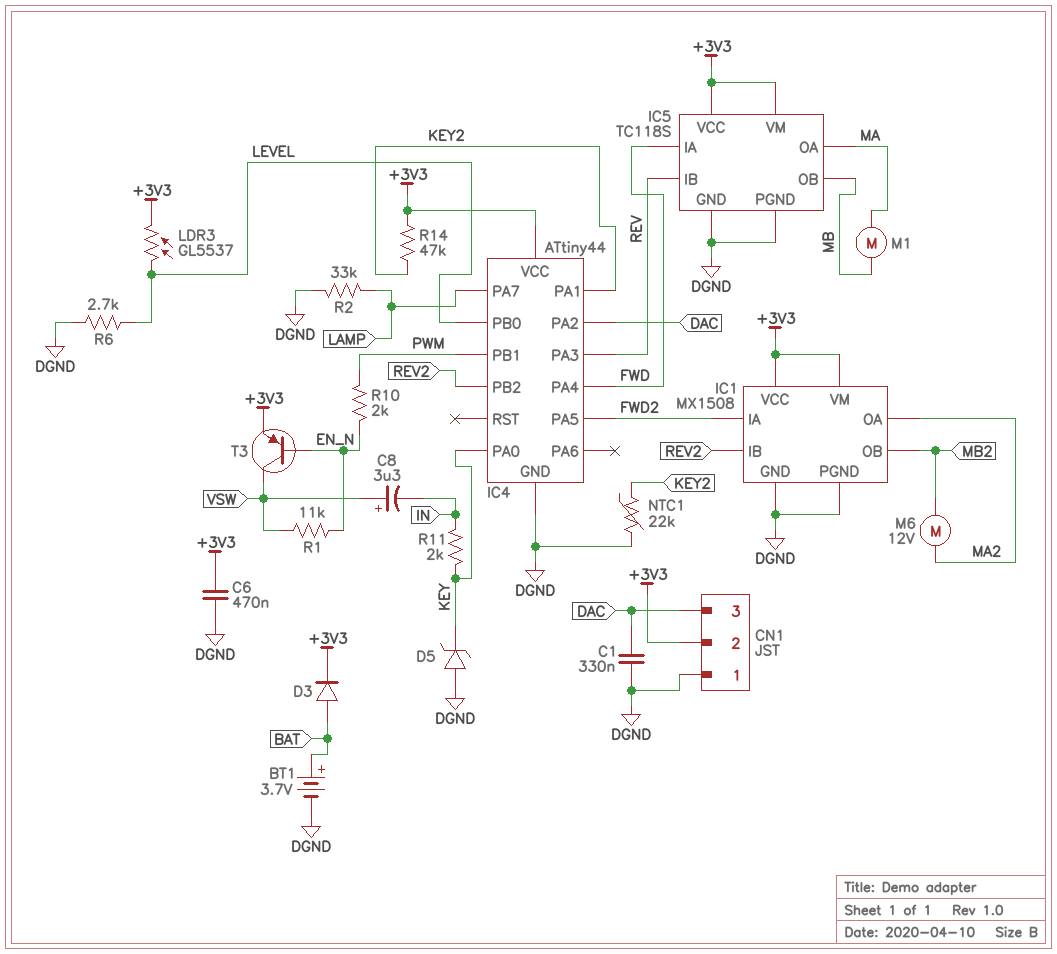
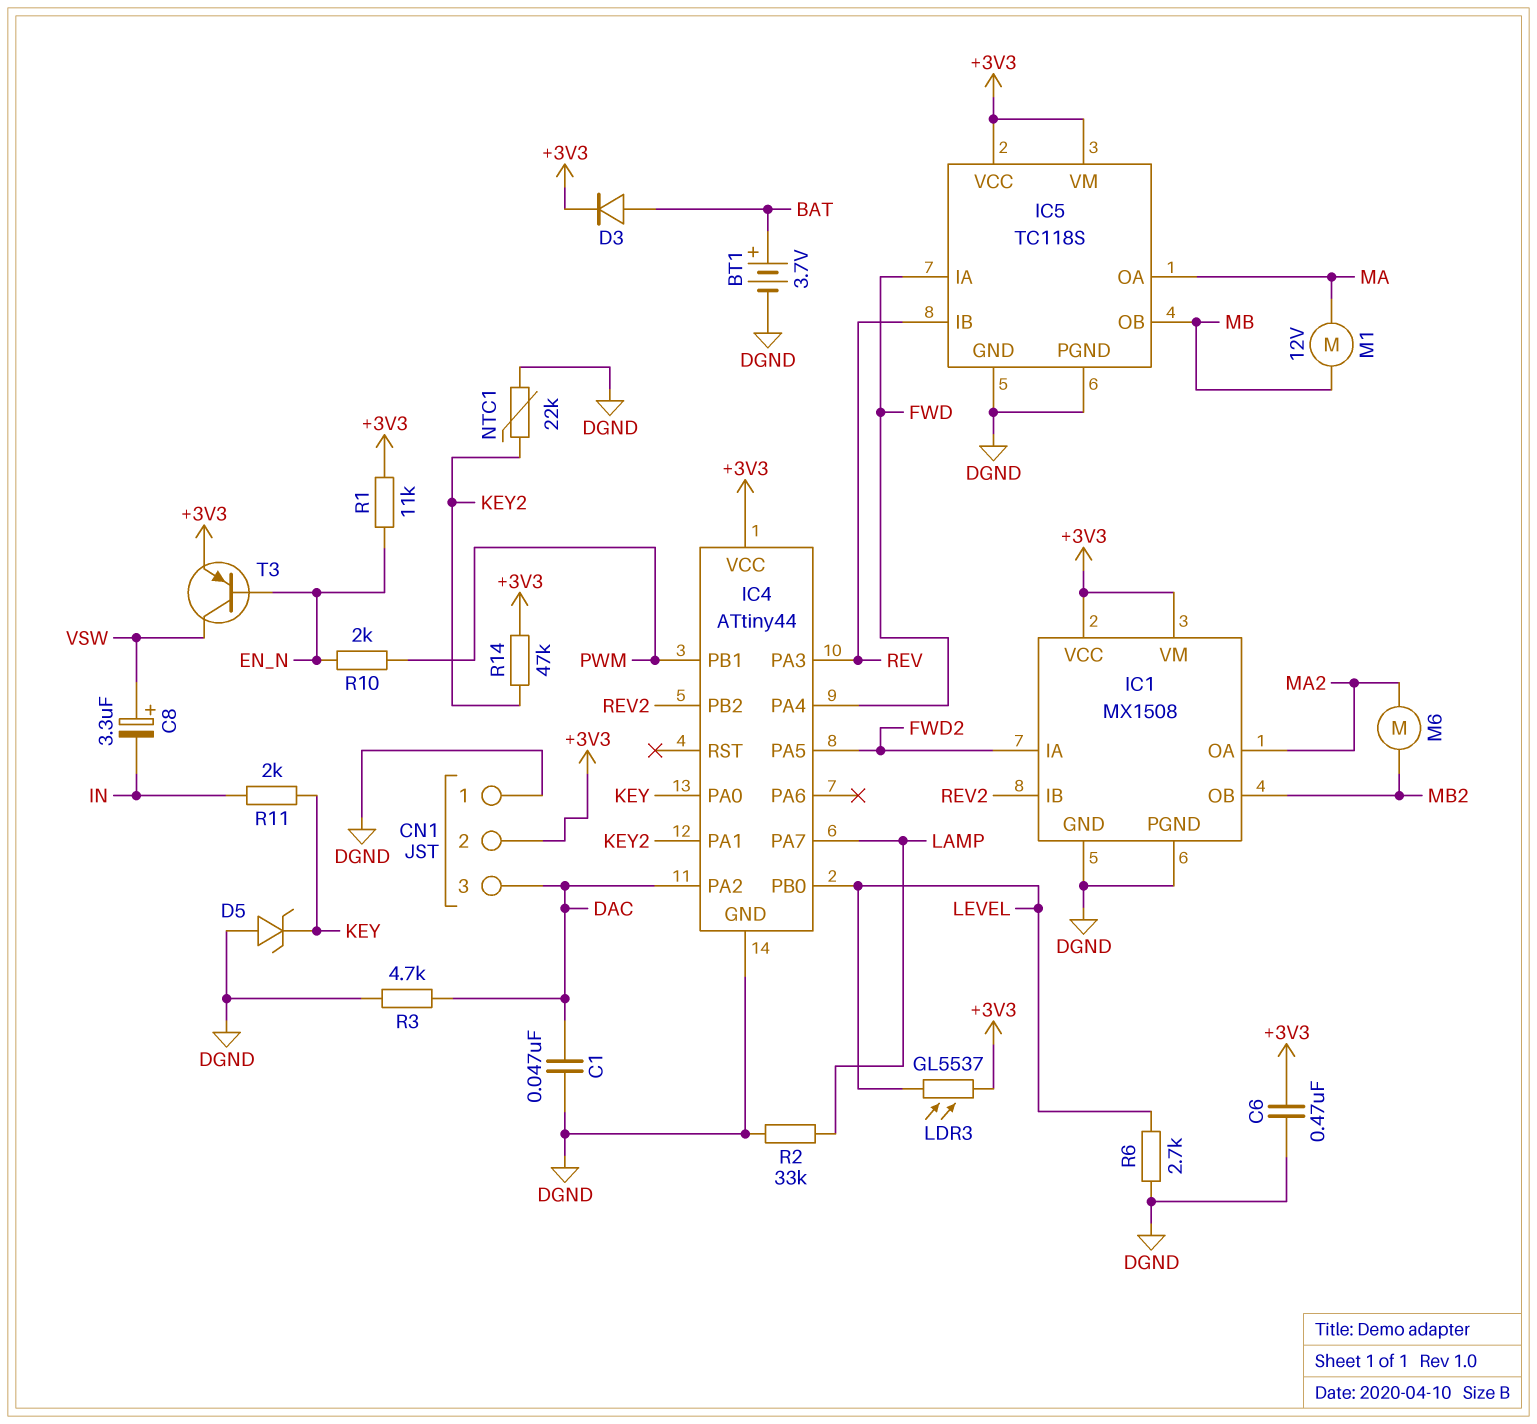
C1: 330nF (DAC, DGND) -> 47nF (DAC, DGND)
M1: motor (MA, MB) -> motor 12V (MA, MB)
M6: motor 12V (MA2, MB2) -> motor (MA2, MB2)
R1: 11k (EN_N, VSW) -> 11k (+3V3, EN_N)
R3: none -> 4.7k (DAC, DGND)

